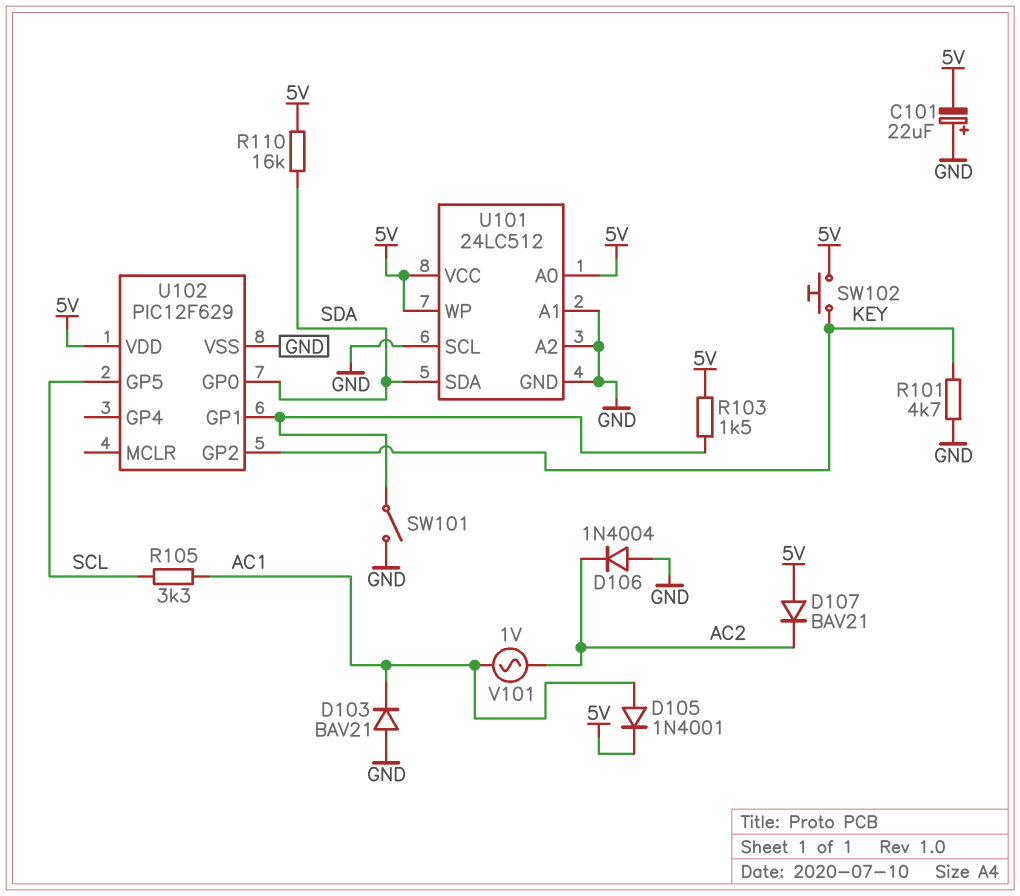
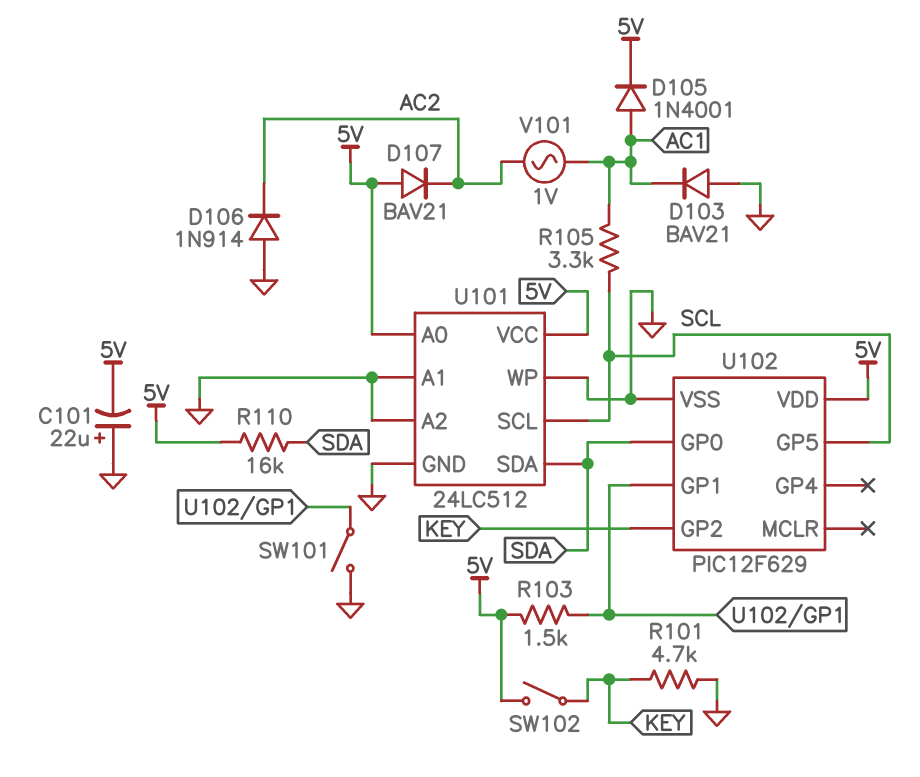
D106: diode 1N4004 (A GND, K AC2) -> diode 1N914 (A GND, K AC2)
SW102: button (5V, KEY) -> switch (5V, KEY)
U101 pin SCL: GND -> SCL
U101 pin WP: 5V -> GND

